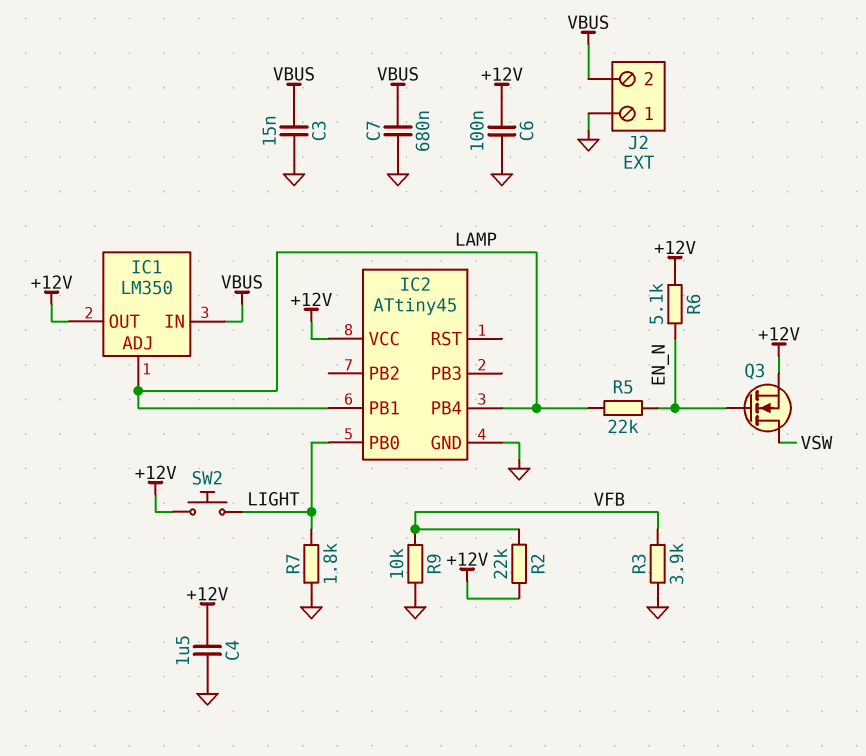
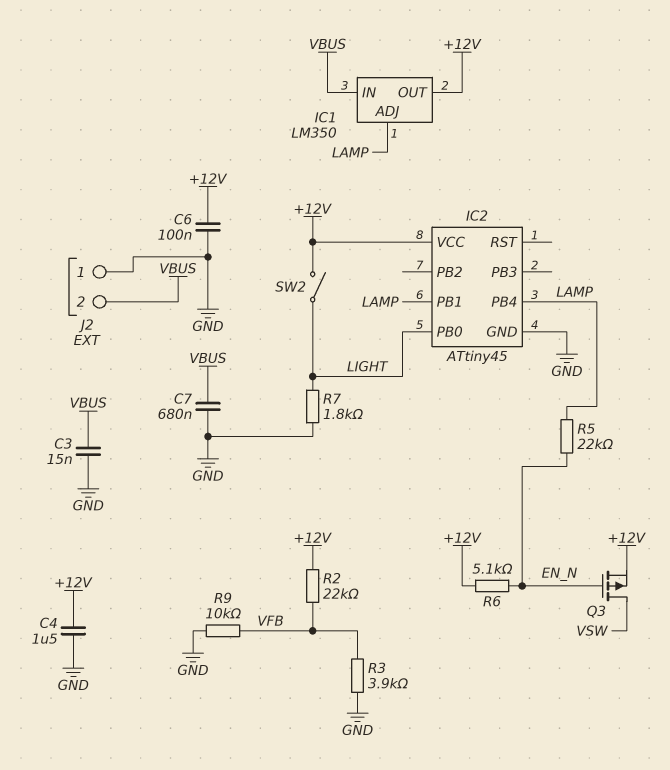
Q3: NMOS (G EN_N, D VSW, S +12V) -> PMOS (G EN_N, D VSW, S +12V)
SW2: button (+12V, LIGHT) -> switch (+12V, LIGHT)

